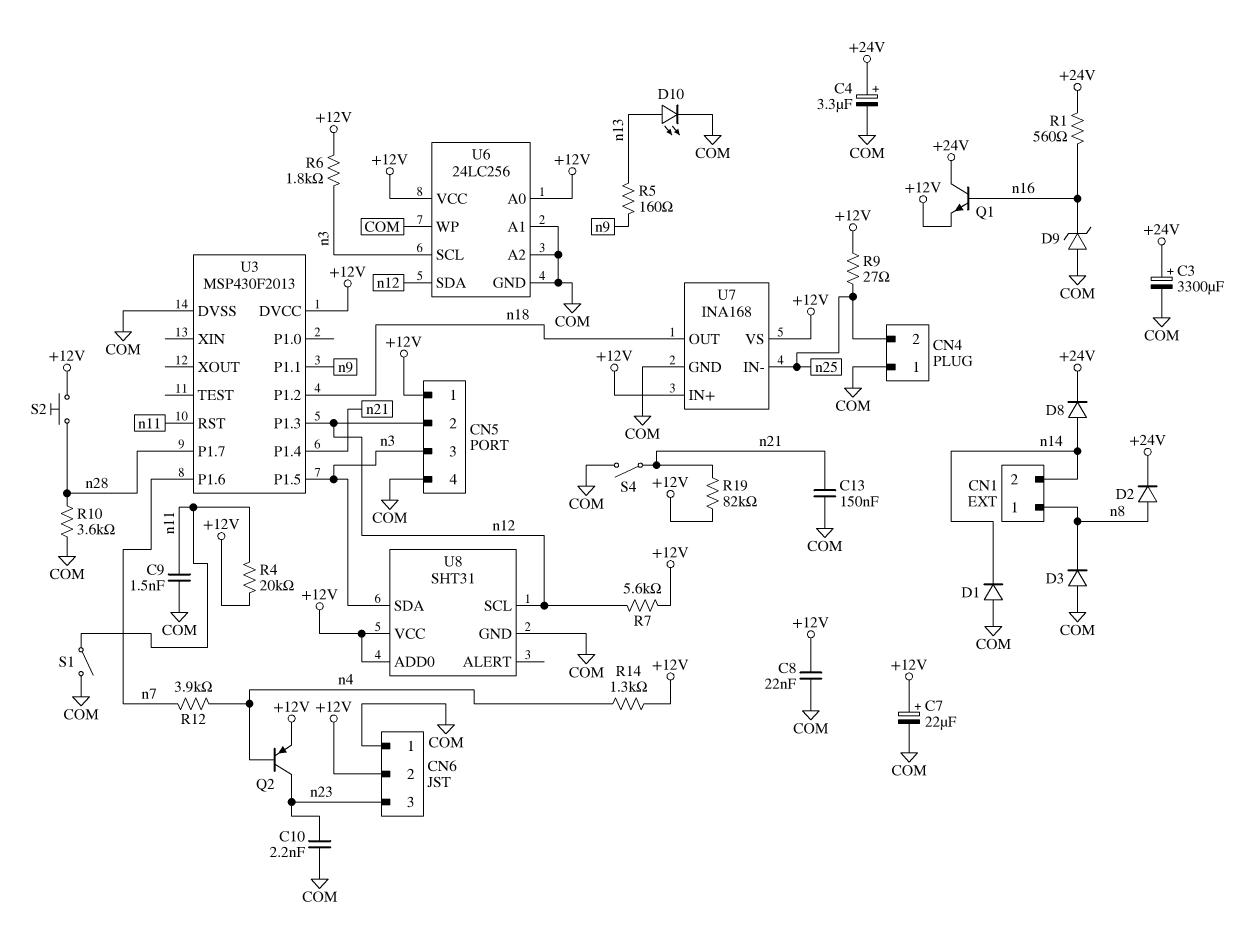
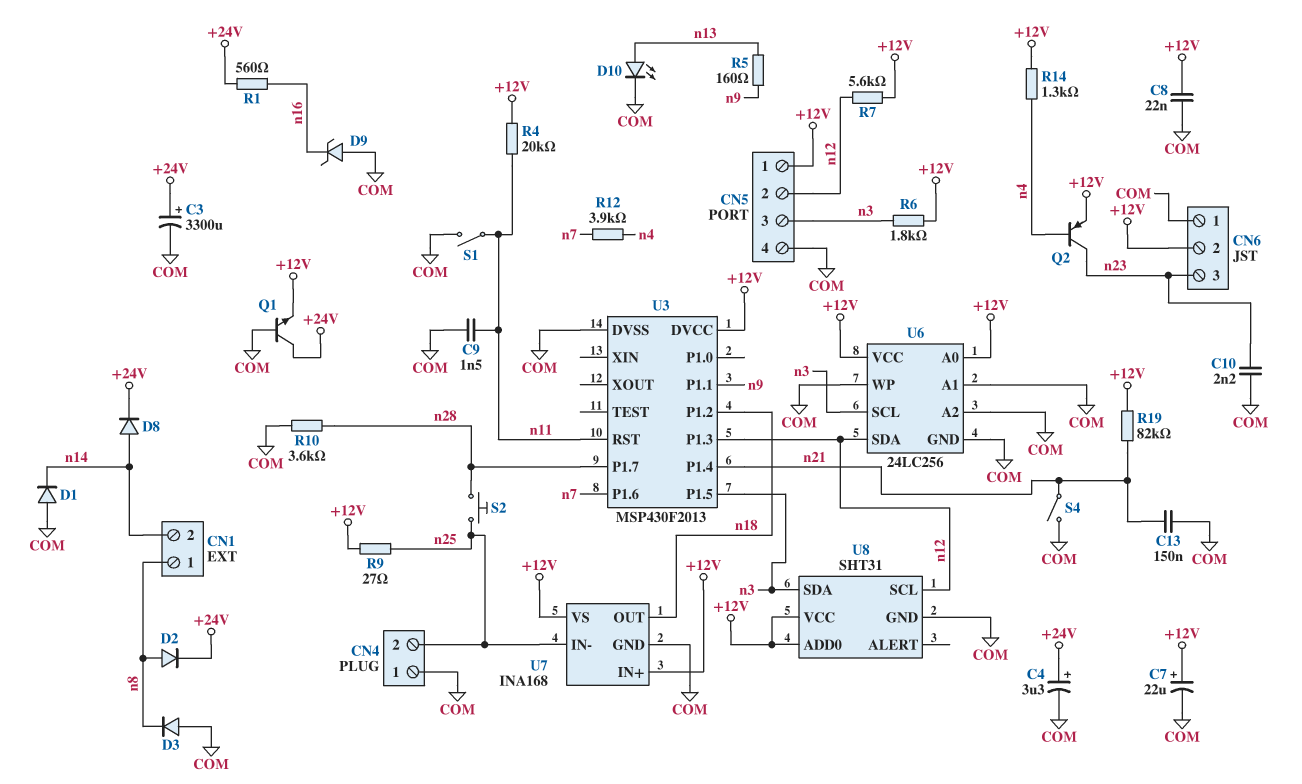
Q1: NPN (B n16, C +24V, E +12V) -> NPN (B COM, C +24V, E +12V)
S2: button (+12V, n28) -> button (n25, n28)

